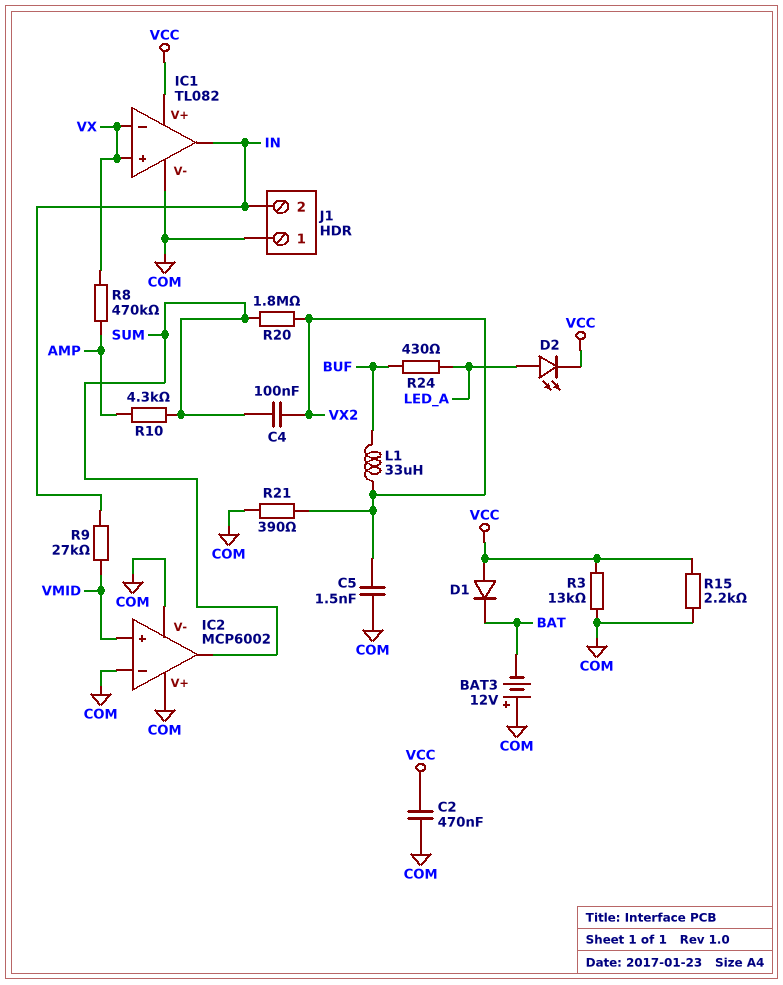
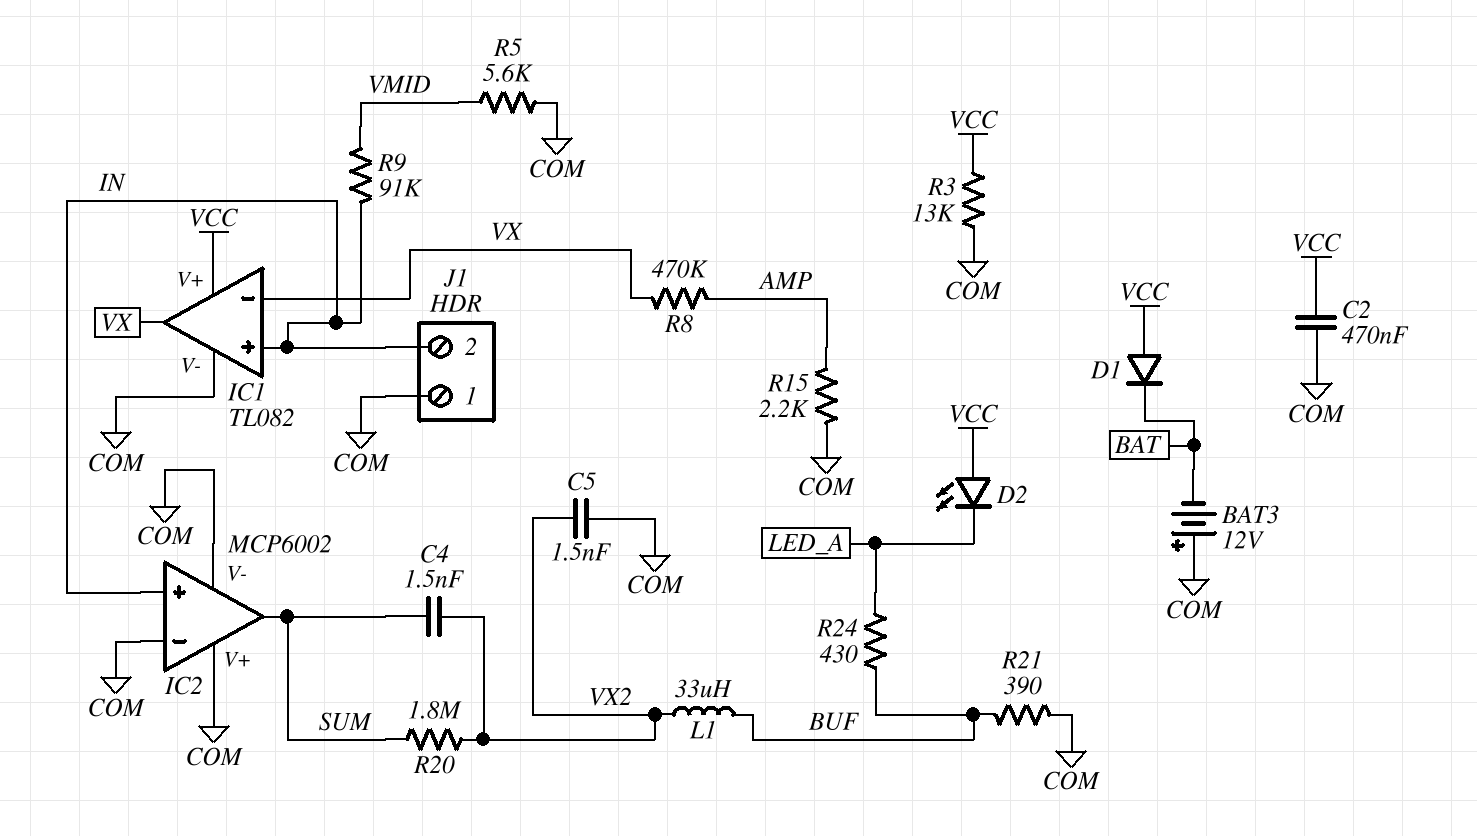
C4: 100nF (SUM, VX2) -> 1.5nF (SUM, VX2)
D2: LED (A LED_A, K VCC) -> LED (A VCC, K LED_A)
IC1 pin in+: VX -> IN
IC1 pin out: IN -> VX
IC2 pin in+: VMID -> IN
R5: none -> 5.6k (COM, VMID)
R9: 27k (IN, VMID) -> 91k (IN, VMID)
R10: 4.3k (AMP, SUM) -> none
R15: 2.2k (COM, VCC) -> 2.2k (AMP, COM)
R21: 390 (COM, VX2) -> 390 (BUF, COM)

